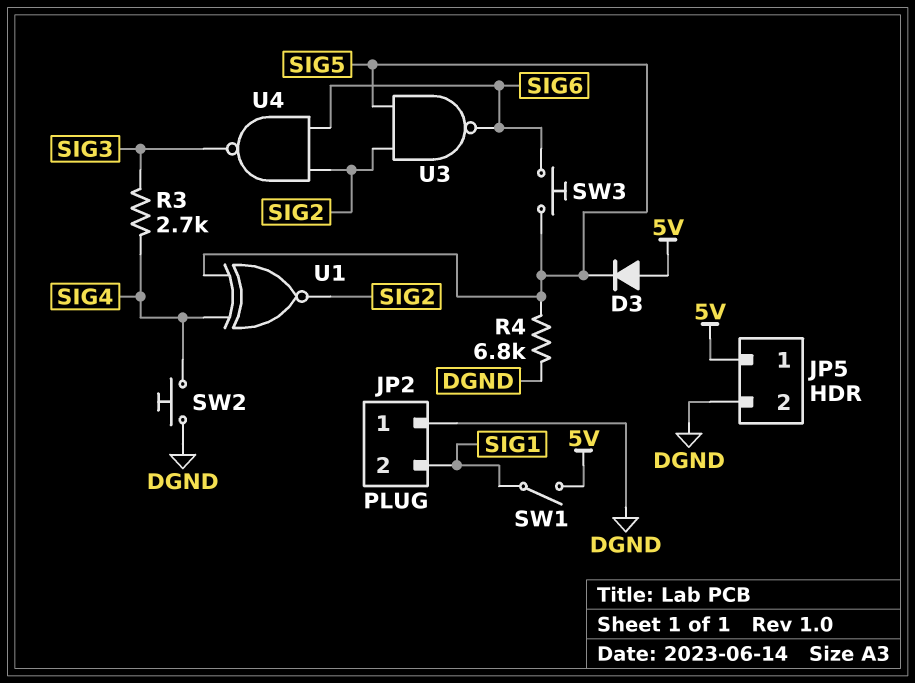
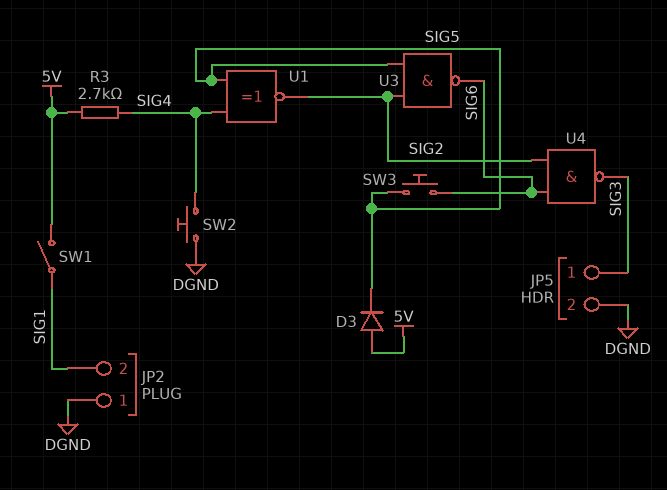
JP5 pin 1: 5V -> SIG3
R3: 2.7k (SIG3, SIG4) -> 2.7k (5V, SIG4)
R4: 6.8k (DGND, SIG5) -> none

